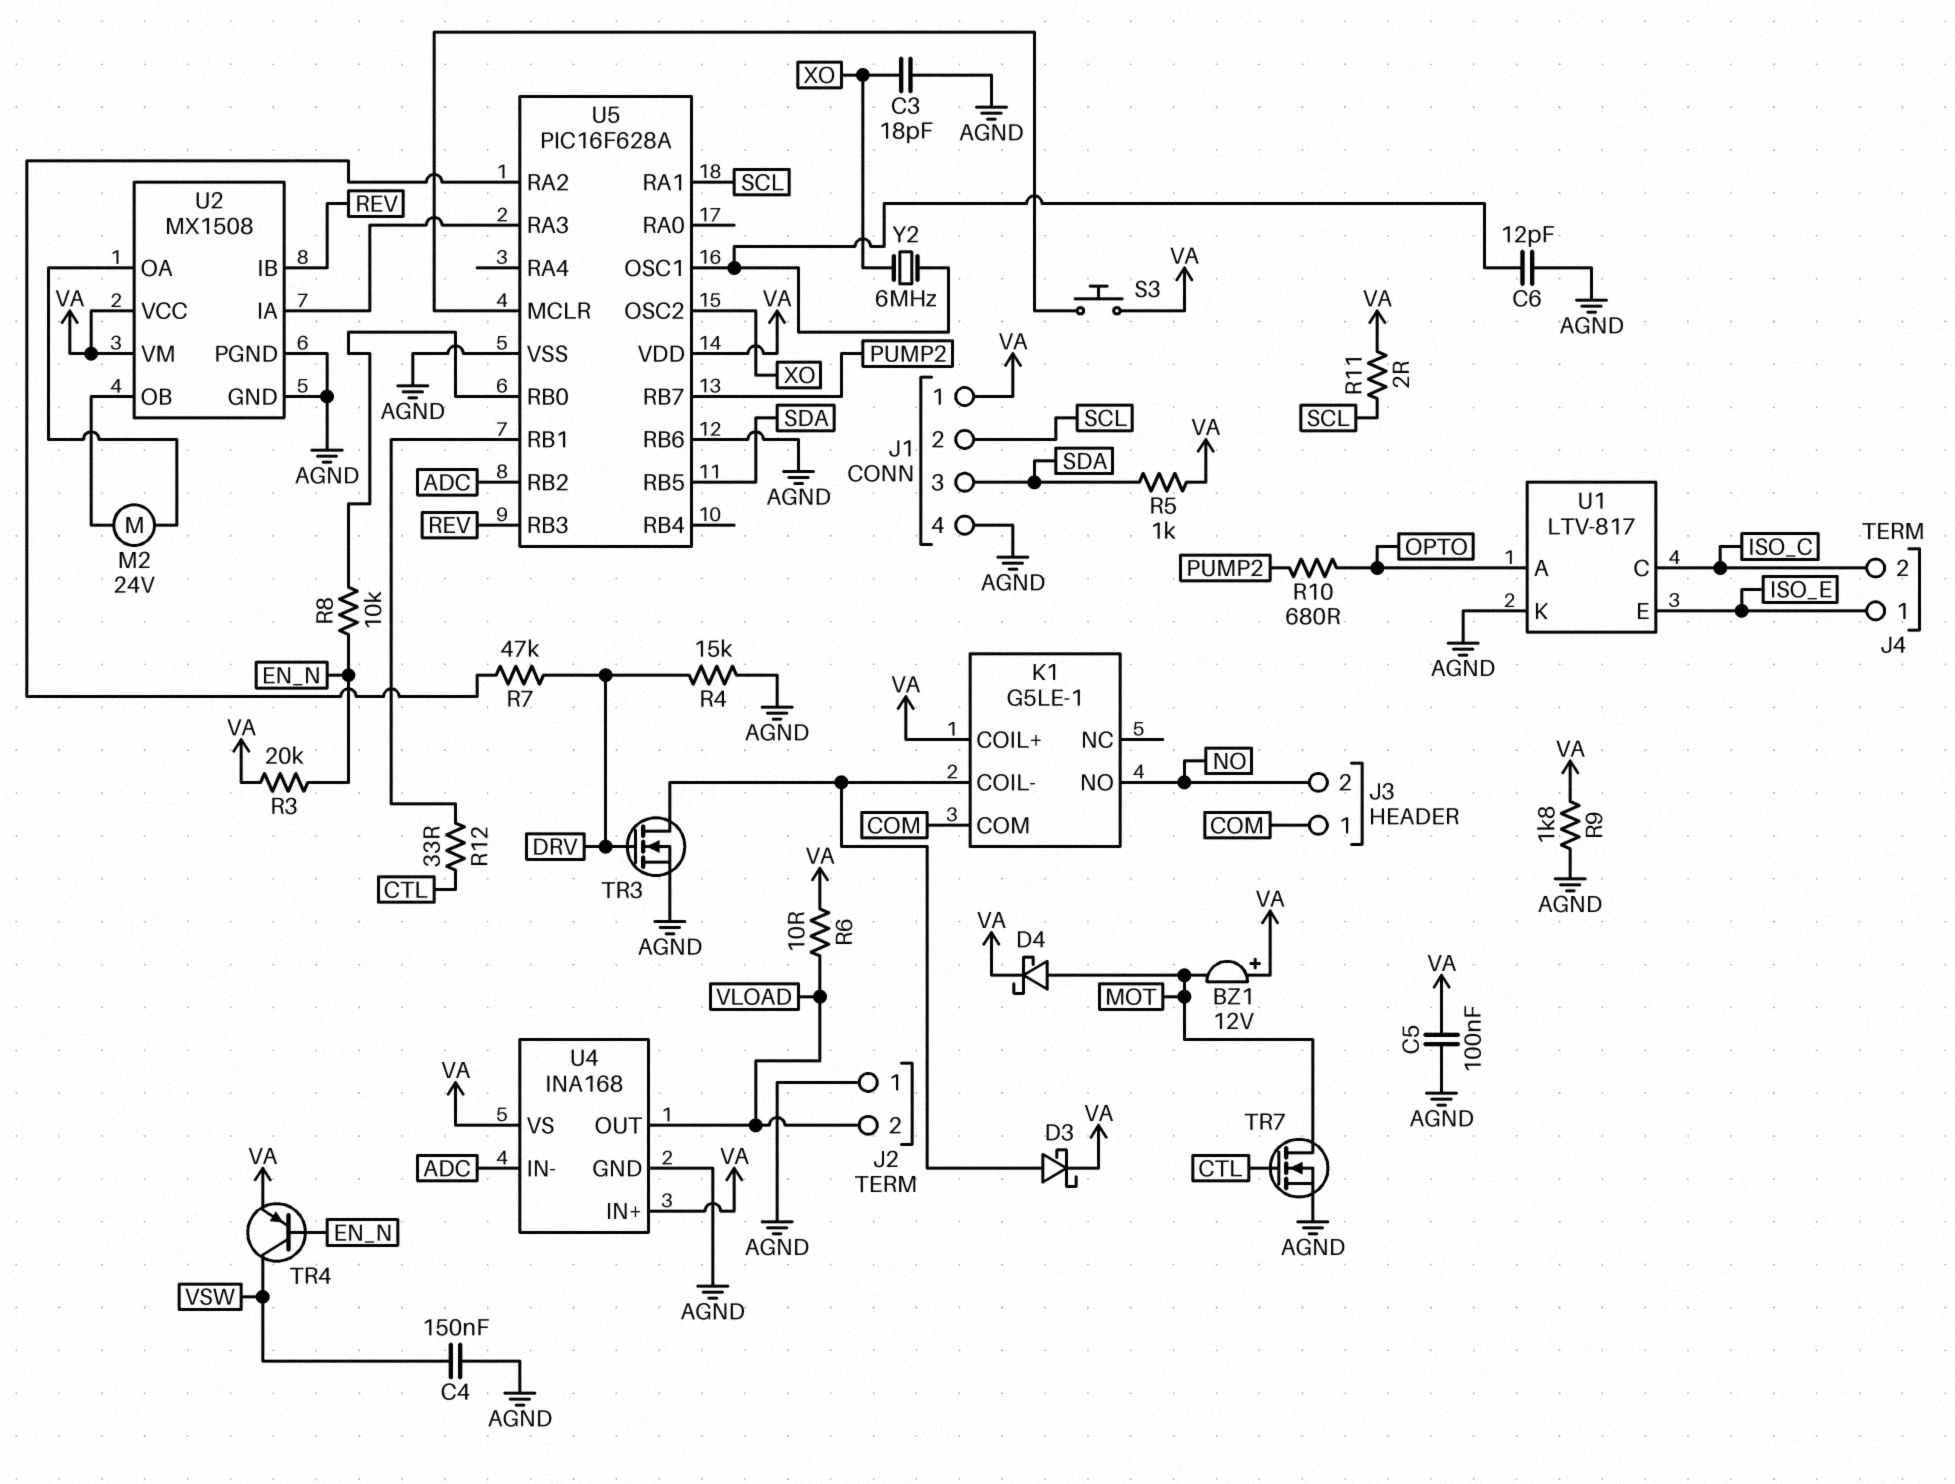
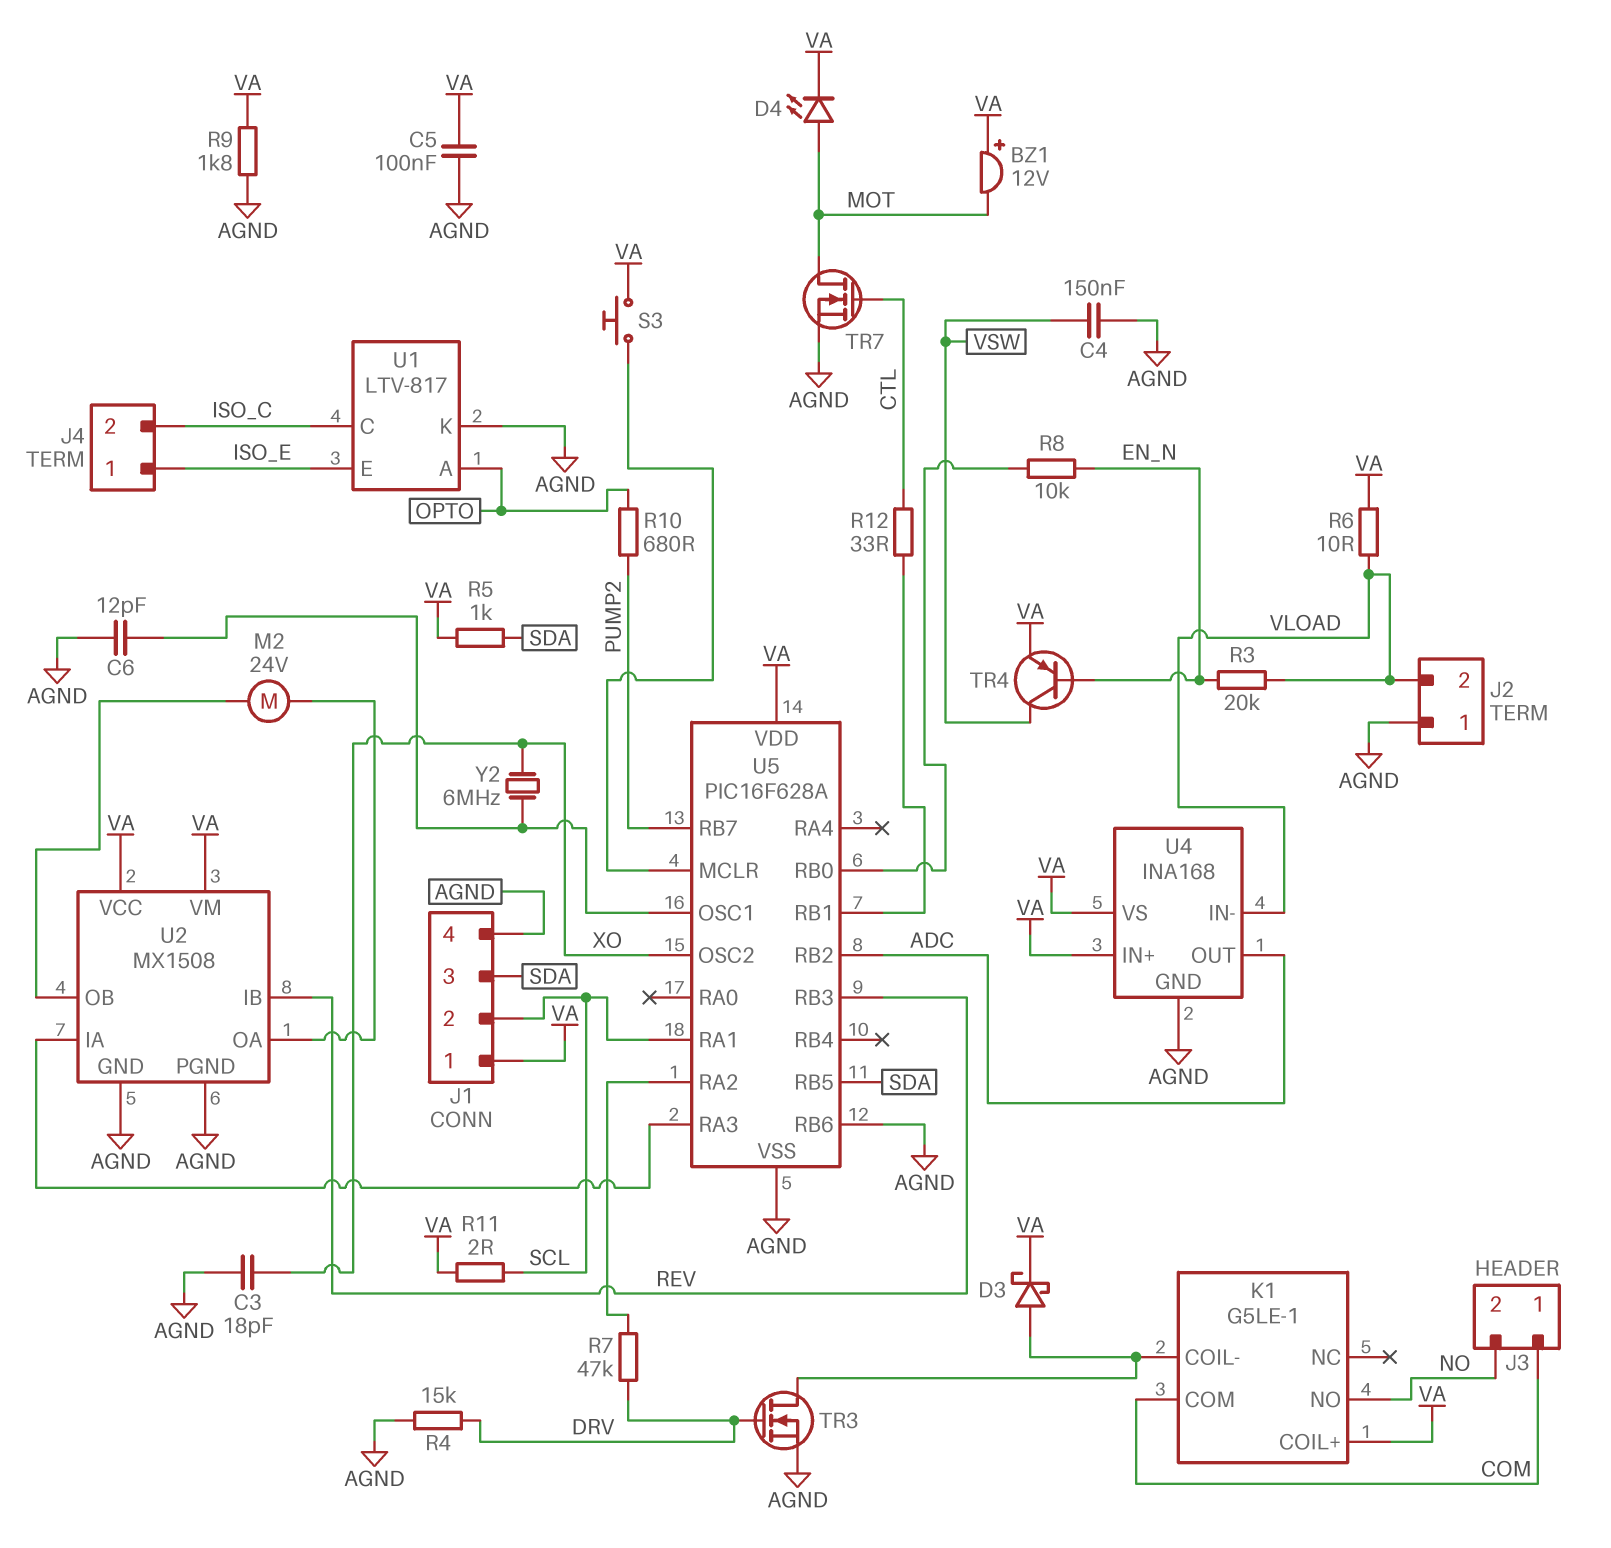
D4: schottky (A MOT, K VA) -> LED (A MOT, K VA)
R3: 20k (EN_N, VA) -> 20k (EN_N, VLOAD)
U4 pin IN-: ADC -> VLOAD
U4 pin OUT: VLOAD -> ADC

